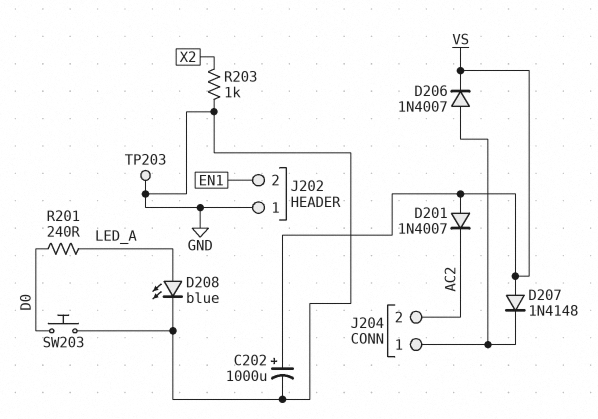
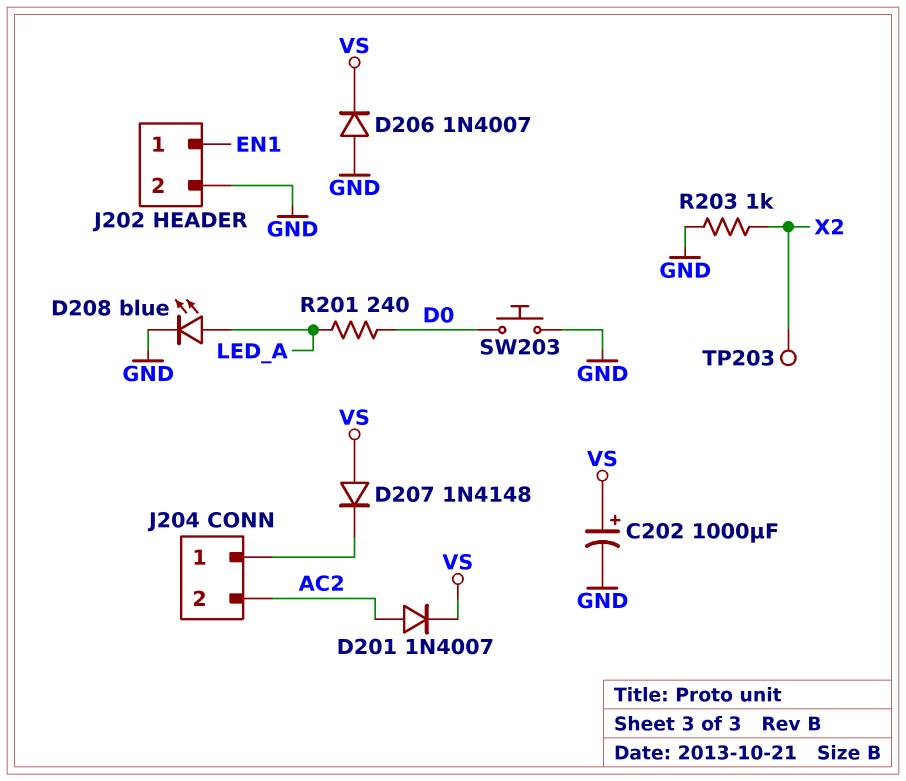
D201: diode 1N4007 (A VS, K AC2) -> diode 1N4007 (A AC2, K VS)
D206: diode 1N4007 (A J204/1, K VS) -> diode 1N4007 (A GND, K VS)
J202 pin 1: GND -> EN1
J202 pin 2: EN1 -> GND
TP203: test point (GND) -> test point (X2)

